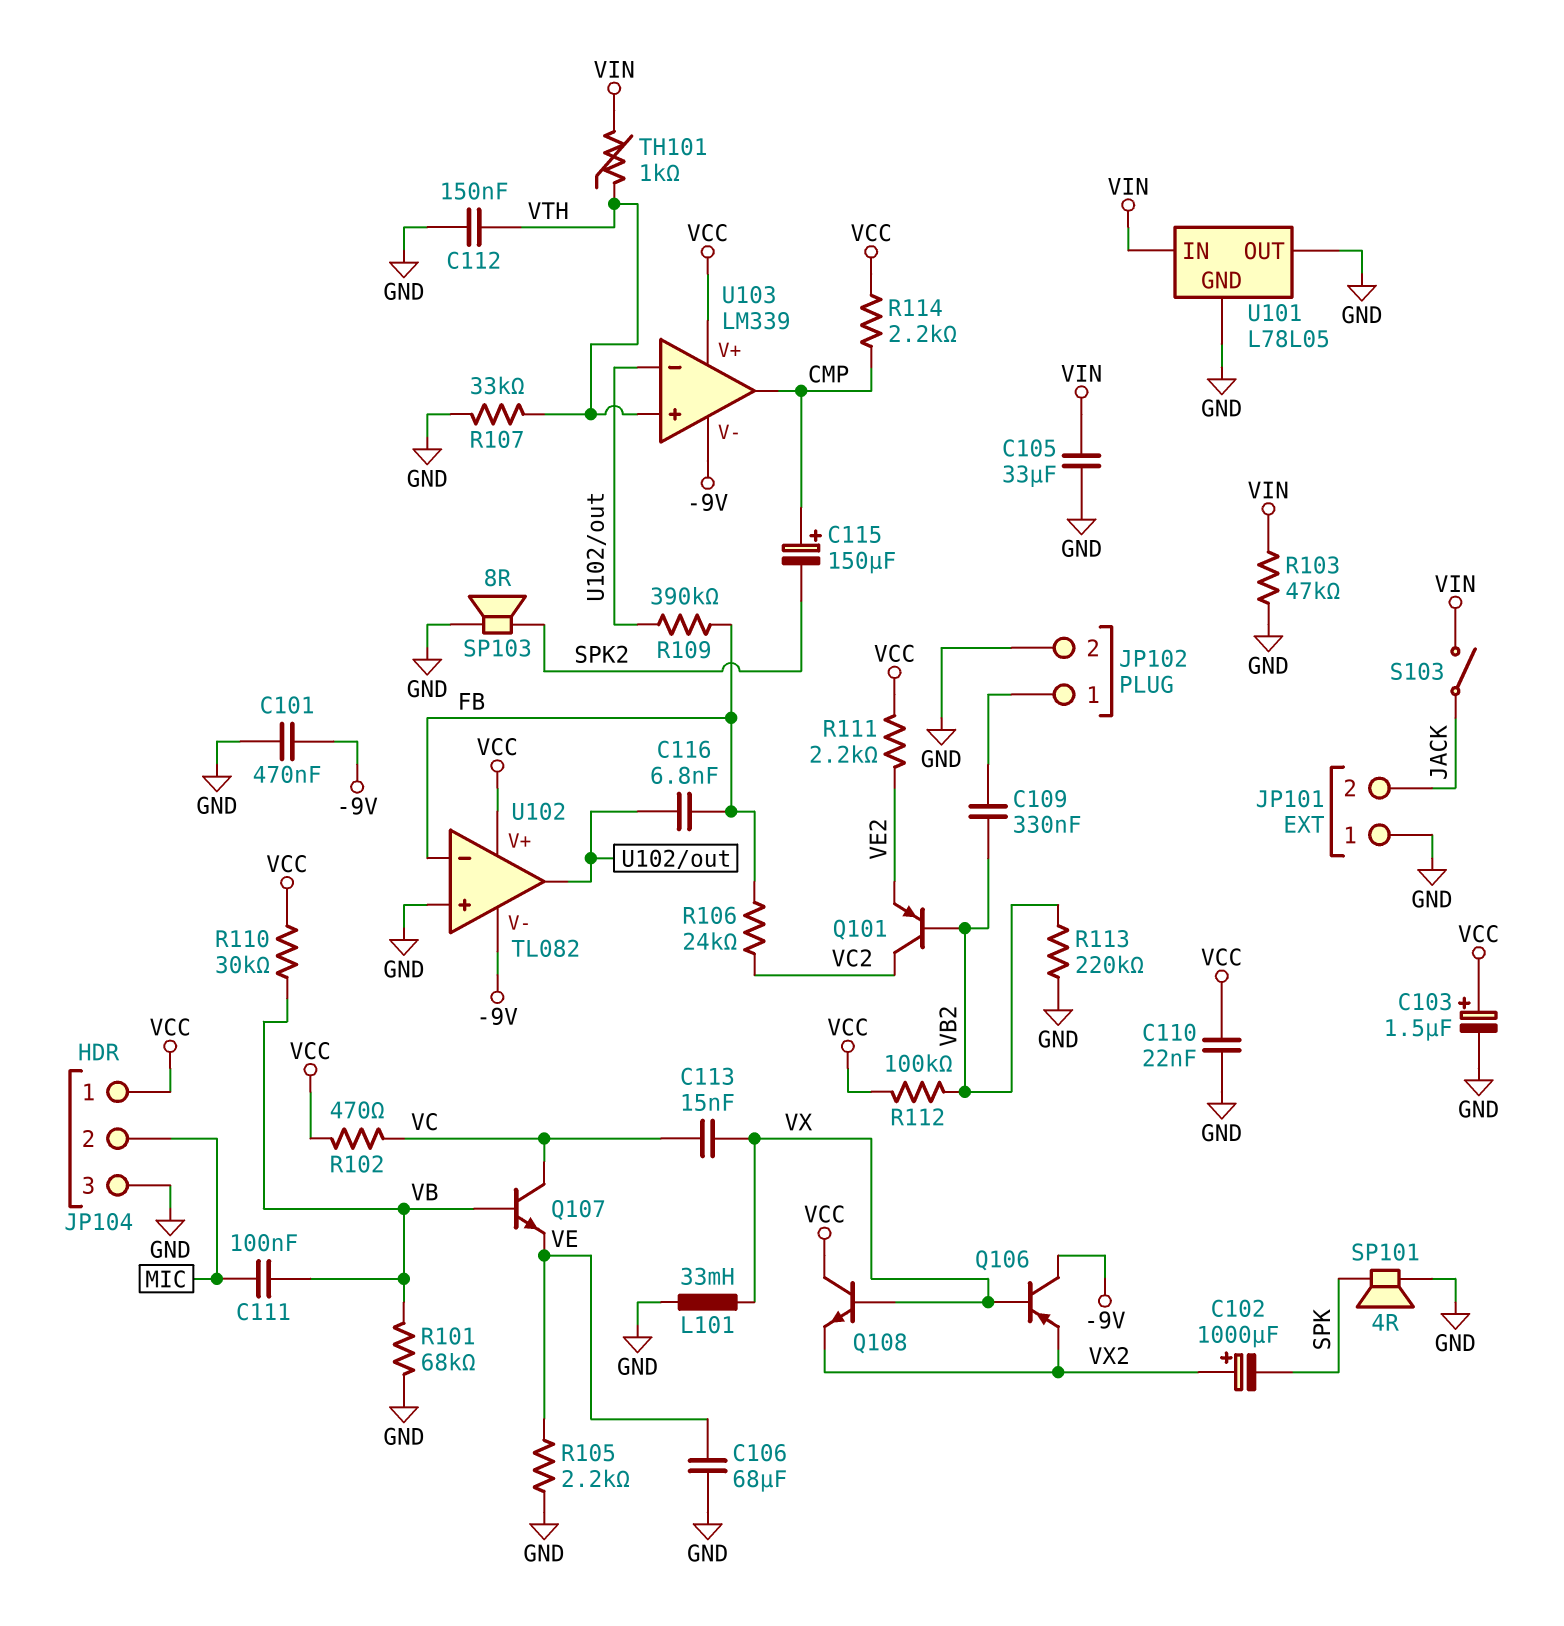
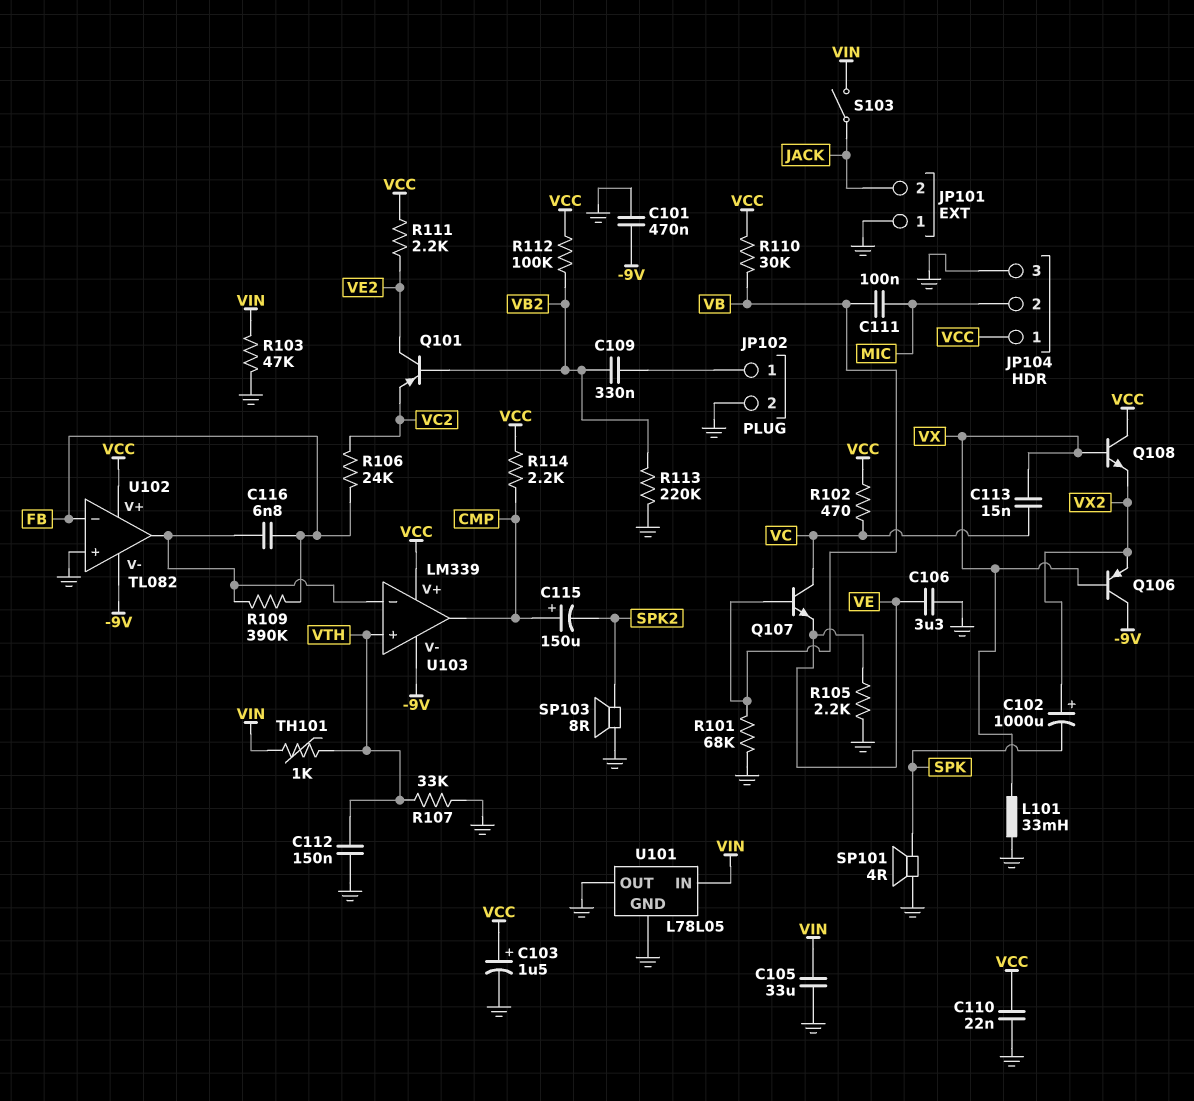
C106: 68uF (GND, VE) -> 3.3uF (GND, VE)
Q101: PNP (B VB2, C VC2, E VE2) -> PNP (B VB2, C VE2, E VC2)

